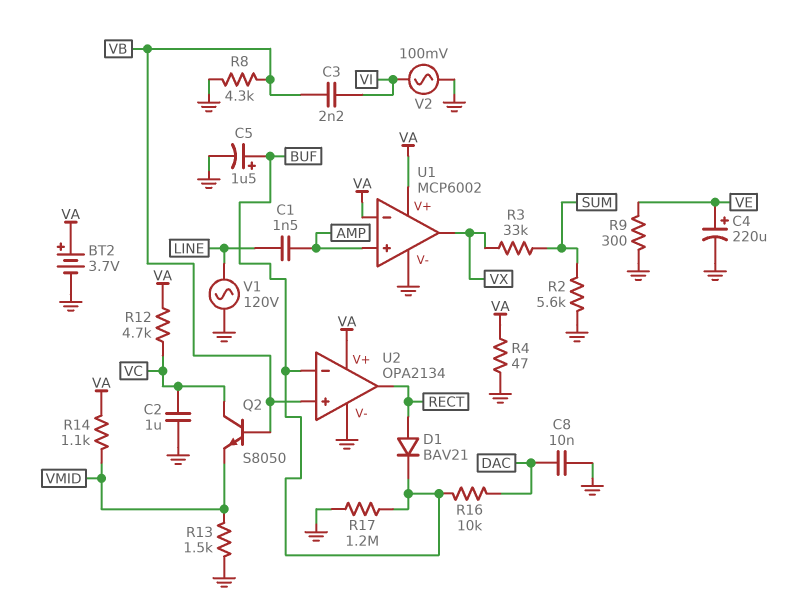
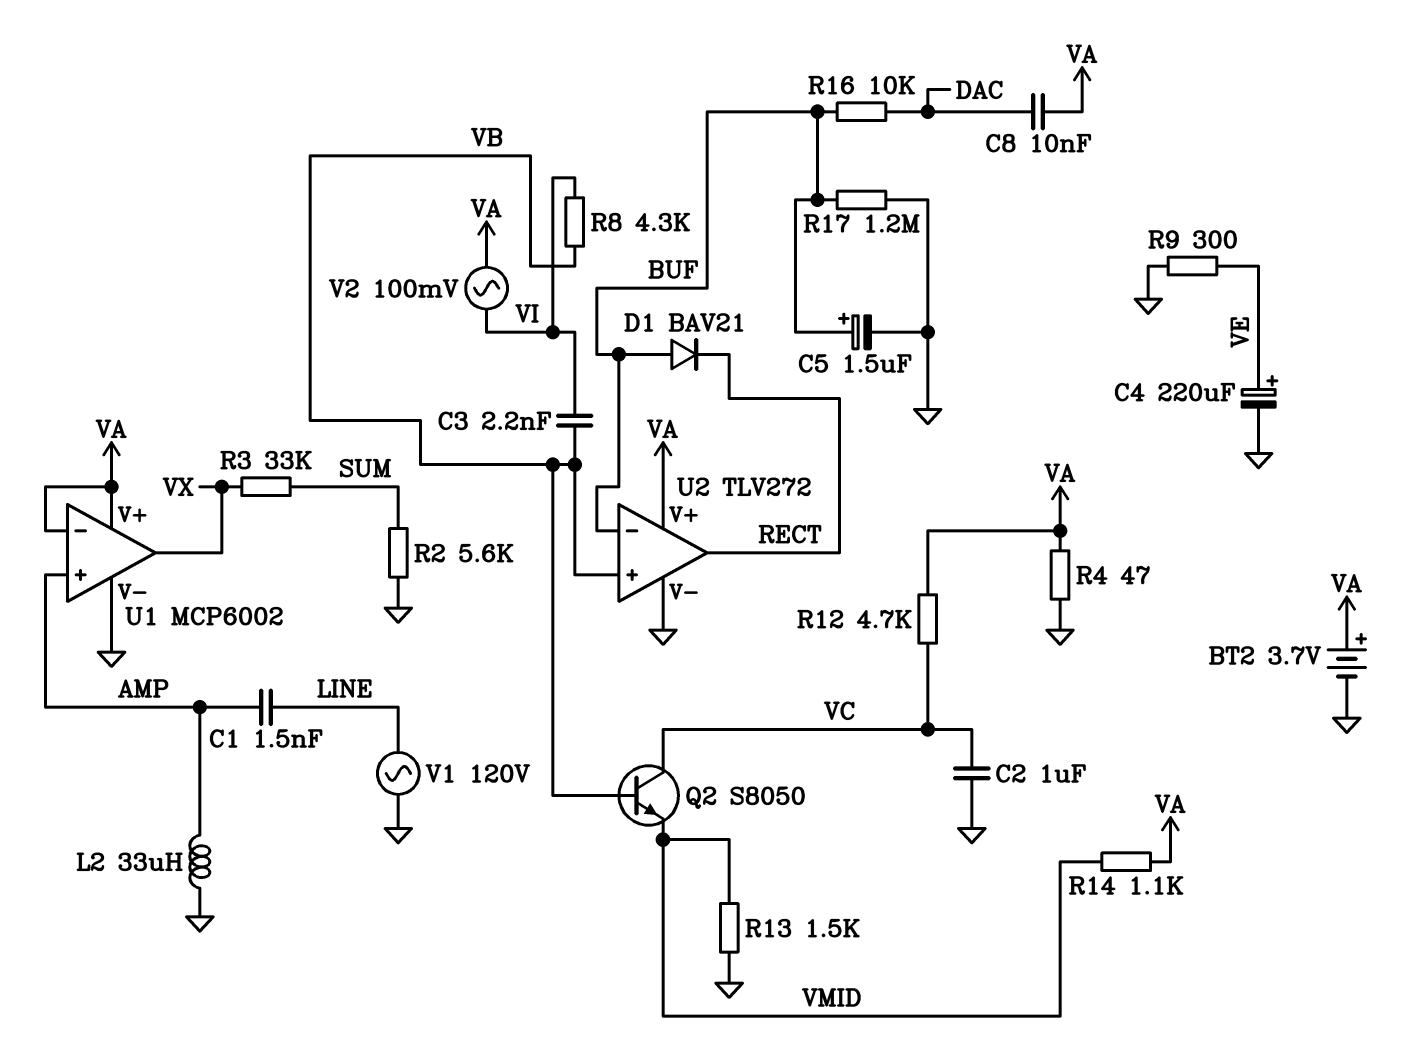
C8: 10nF (DAC, GND) -> 10nF (DAC, VA)
D1: diode BAV21 (A RECT, K BUF) -> diode BAV21 (A BUF, K RECT)
L2: none -> 33uH (AMP, GND)
R8: 4.3k (GND, VB) -> 4.3k (VB, VI)
U2: OPA2134 -> TLV272
V2: AC 100mV (GND, VI) -> AC 100mV (VA, VI)

